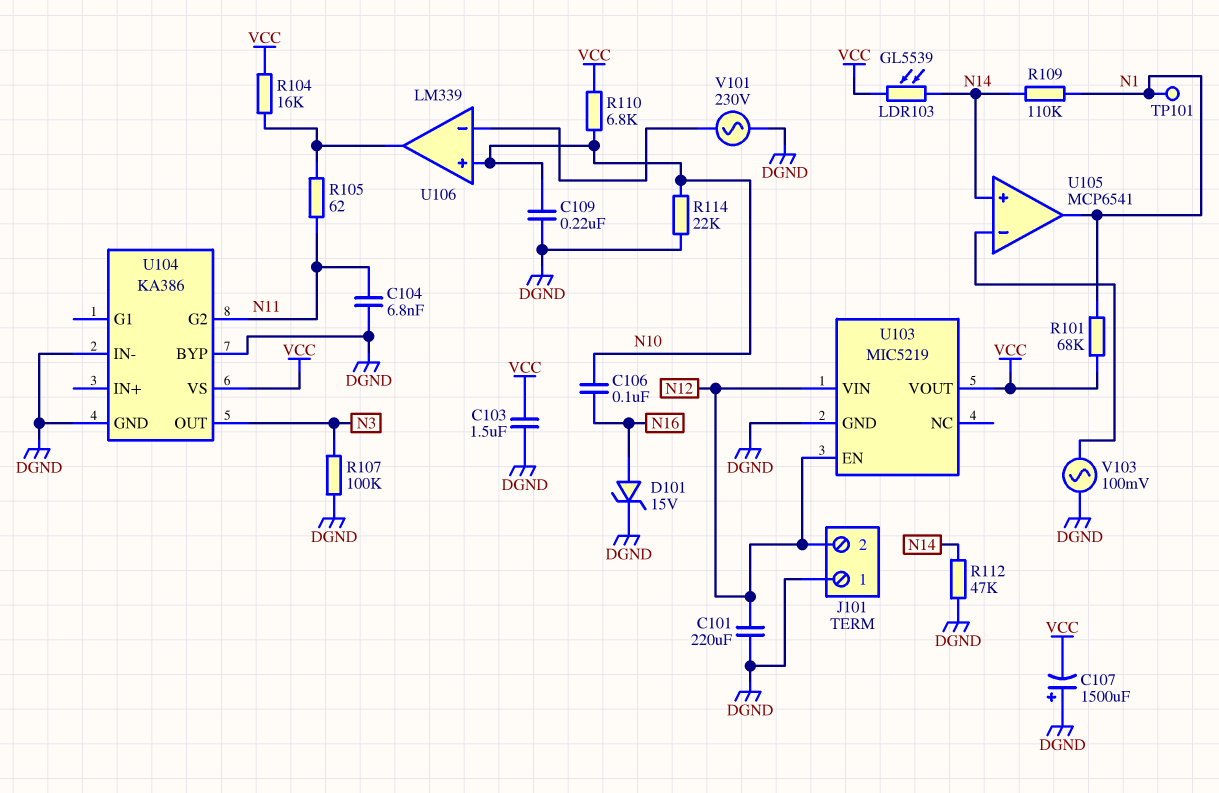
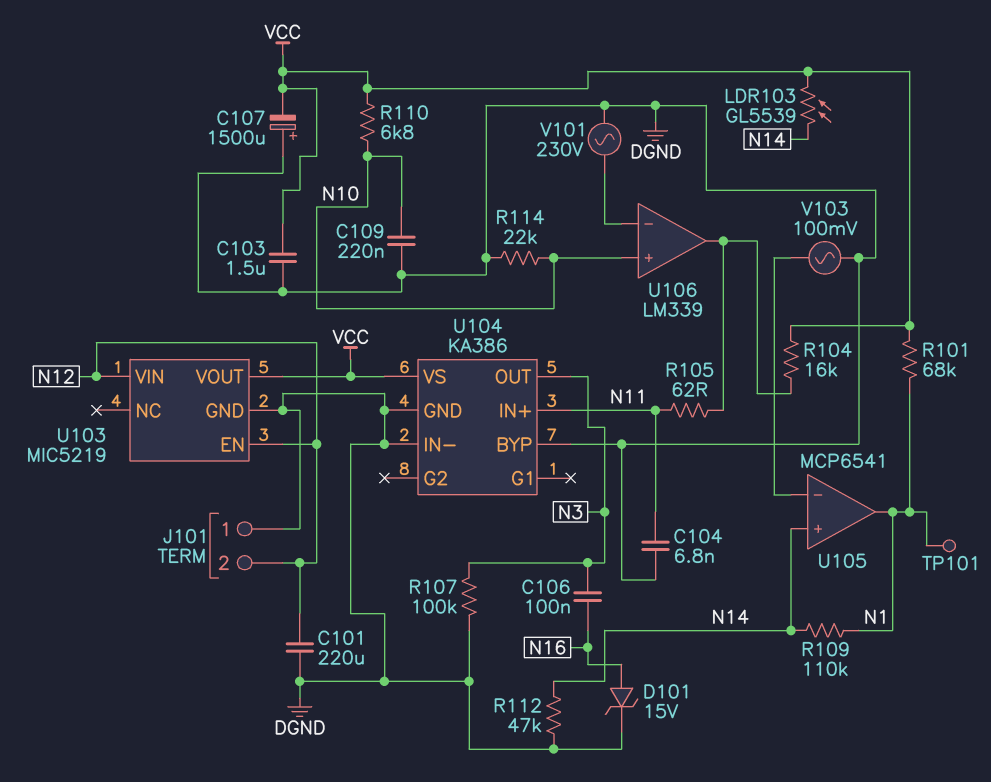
C106: 100nF (N10, N16) -> 100nF (N3, N16)
U104 pin G2: N11 -> none
U104 pin IN+: none -> N11

